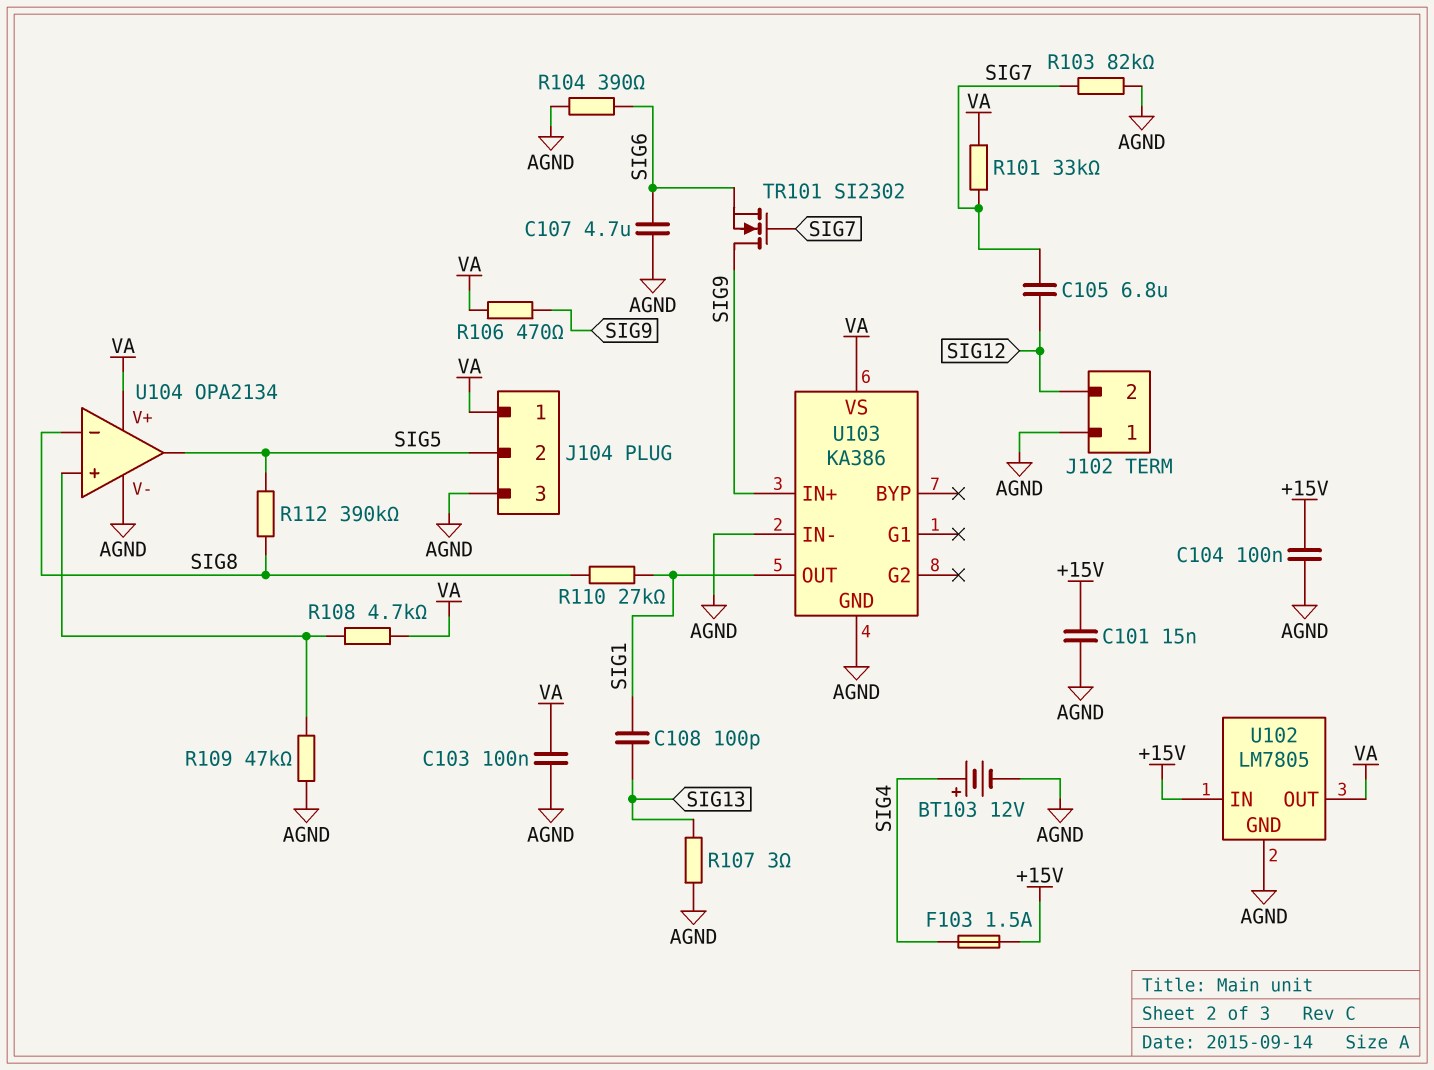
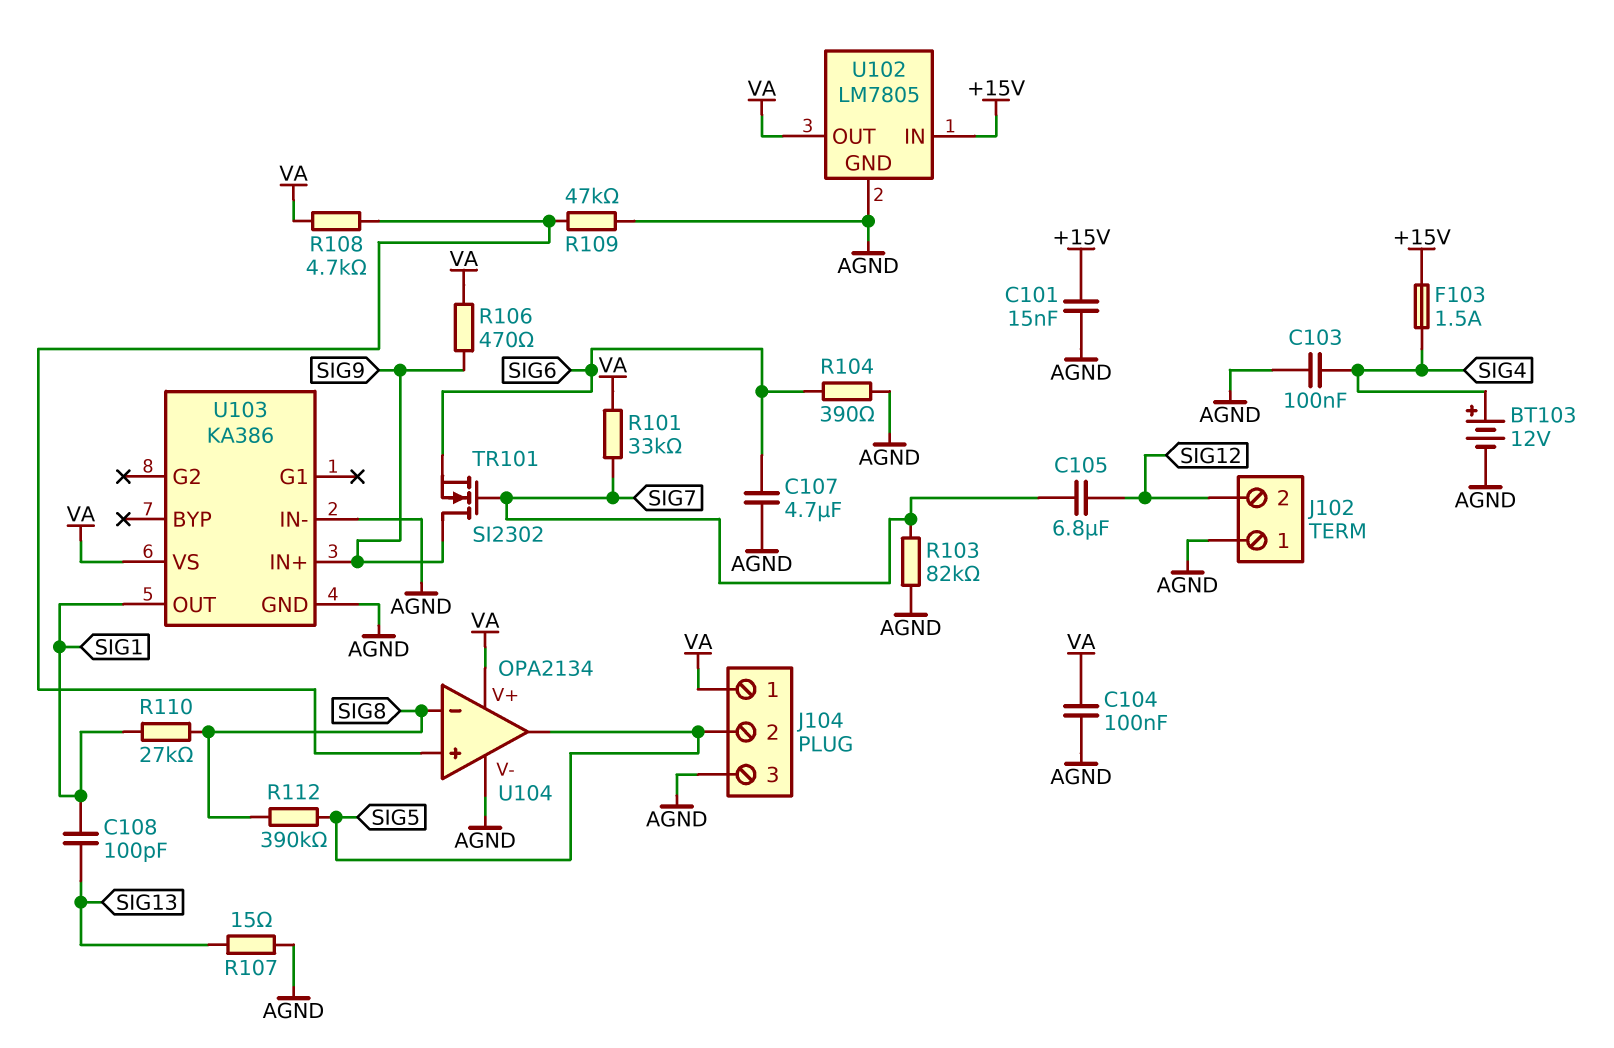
C103: 100nF (AGND, VA) -> 100nF (AGND, SIG4)
C104: 100nF (+15V, AGND) -> 100nF (AGND, VA)
R107: 3 (AGND, SIG13) -> 15 (AGND, SIG13)

